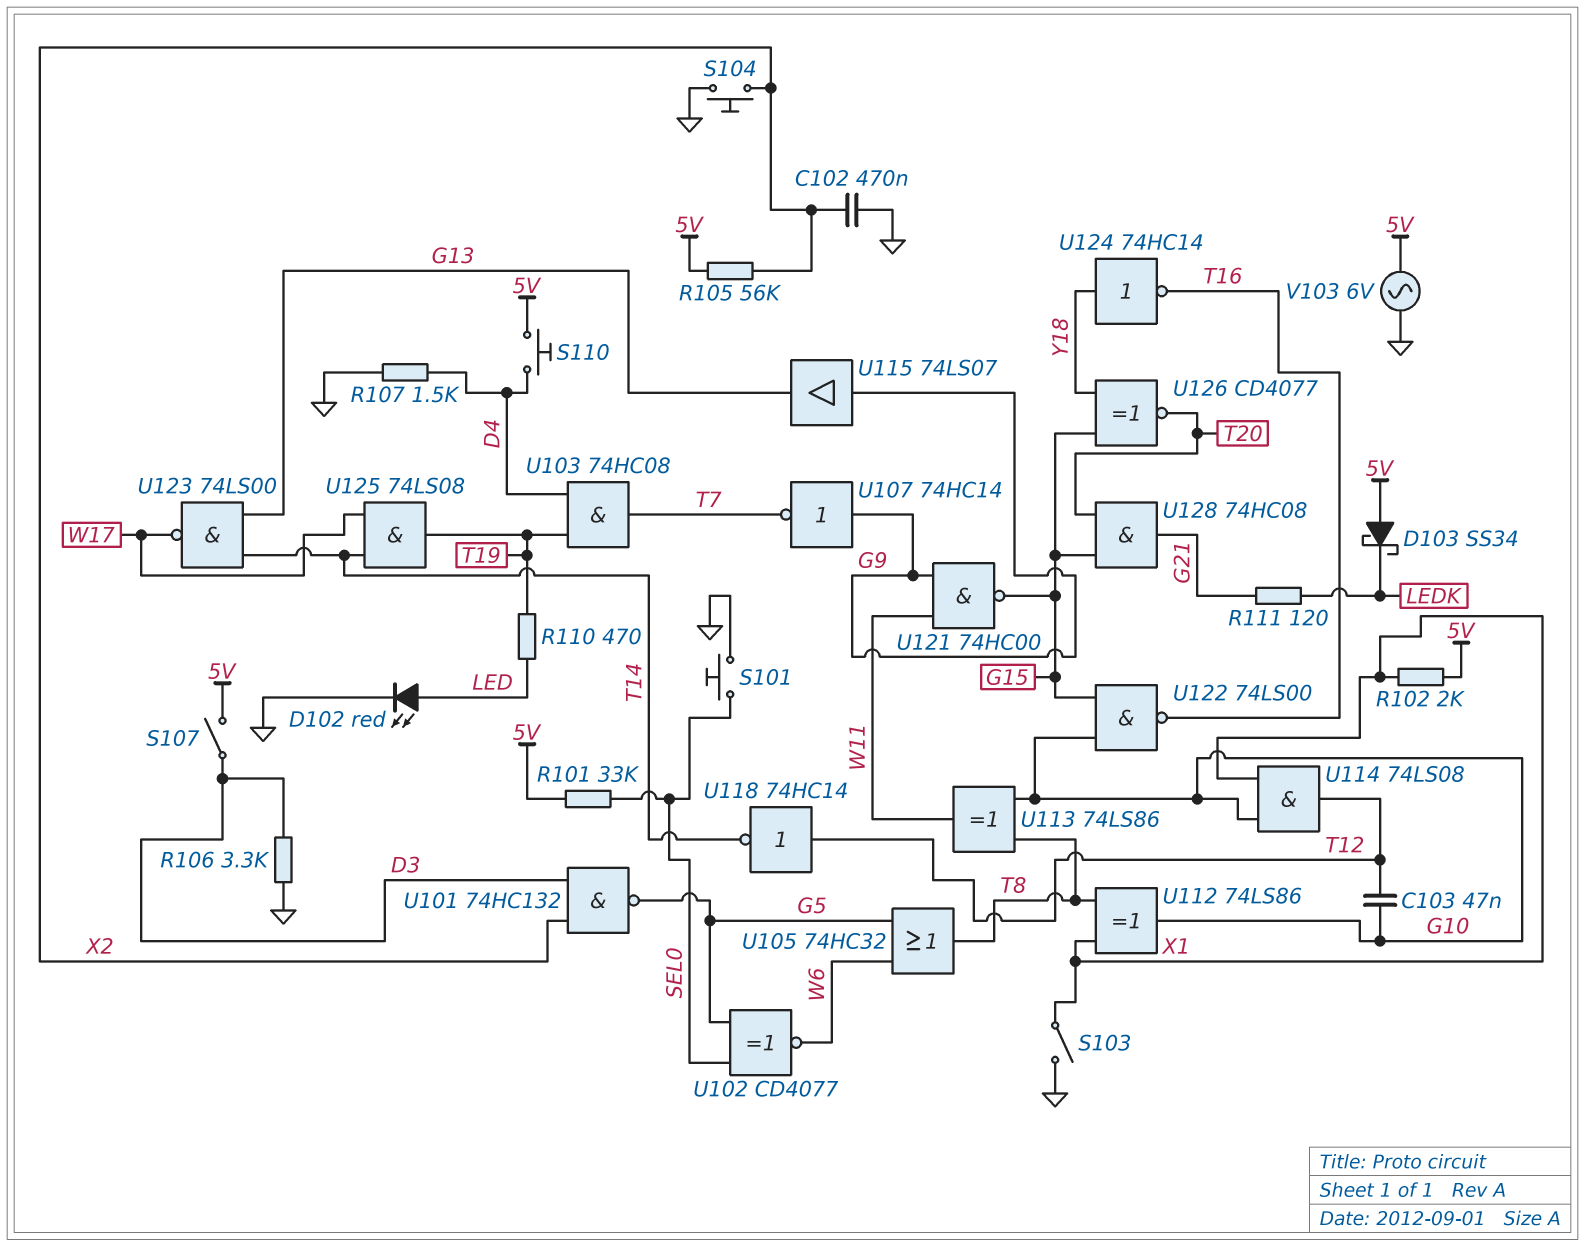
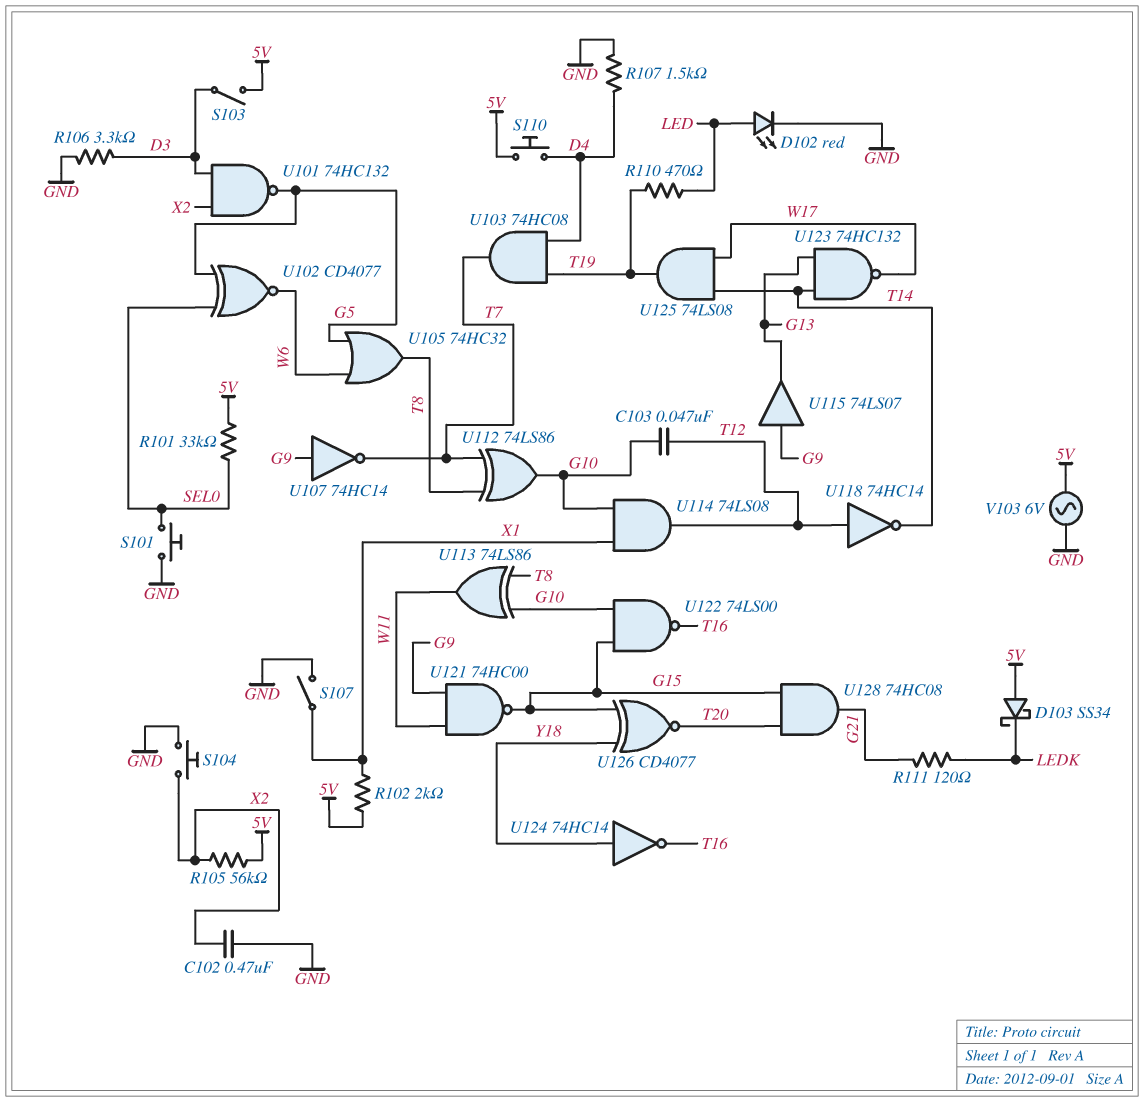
S103: switch (GND, X1) -> switch (5V, D3)
S107: switch (5V, D3) -> switch (GND, X1)
U112: XOR 74LS86 (in T8, in X1, out G10) -> XOR 74LS86 (in T7, in T8, out G10)
U123: NAND 74LS00 (in G13, in T14, out W17) -> NAND 74HC132 (in G13, in T14, out W17)

